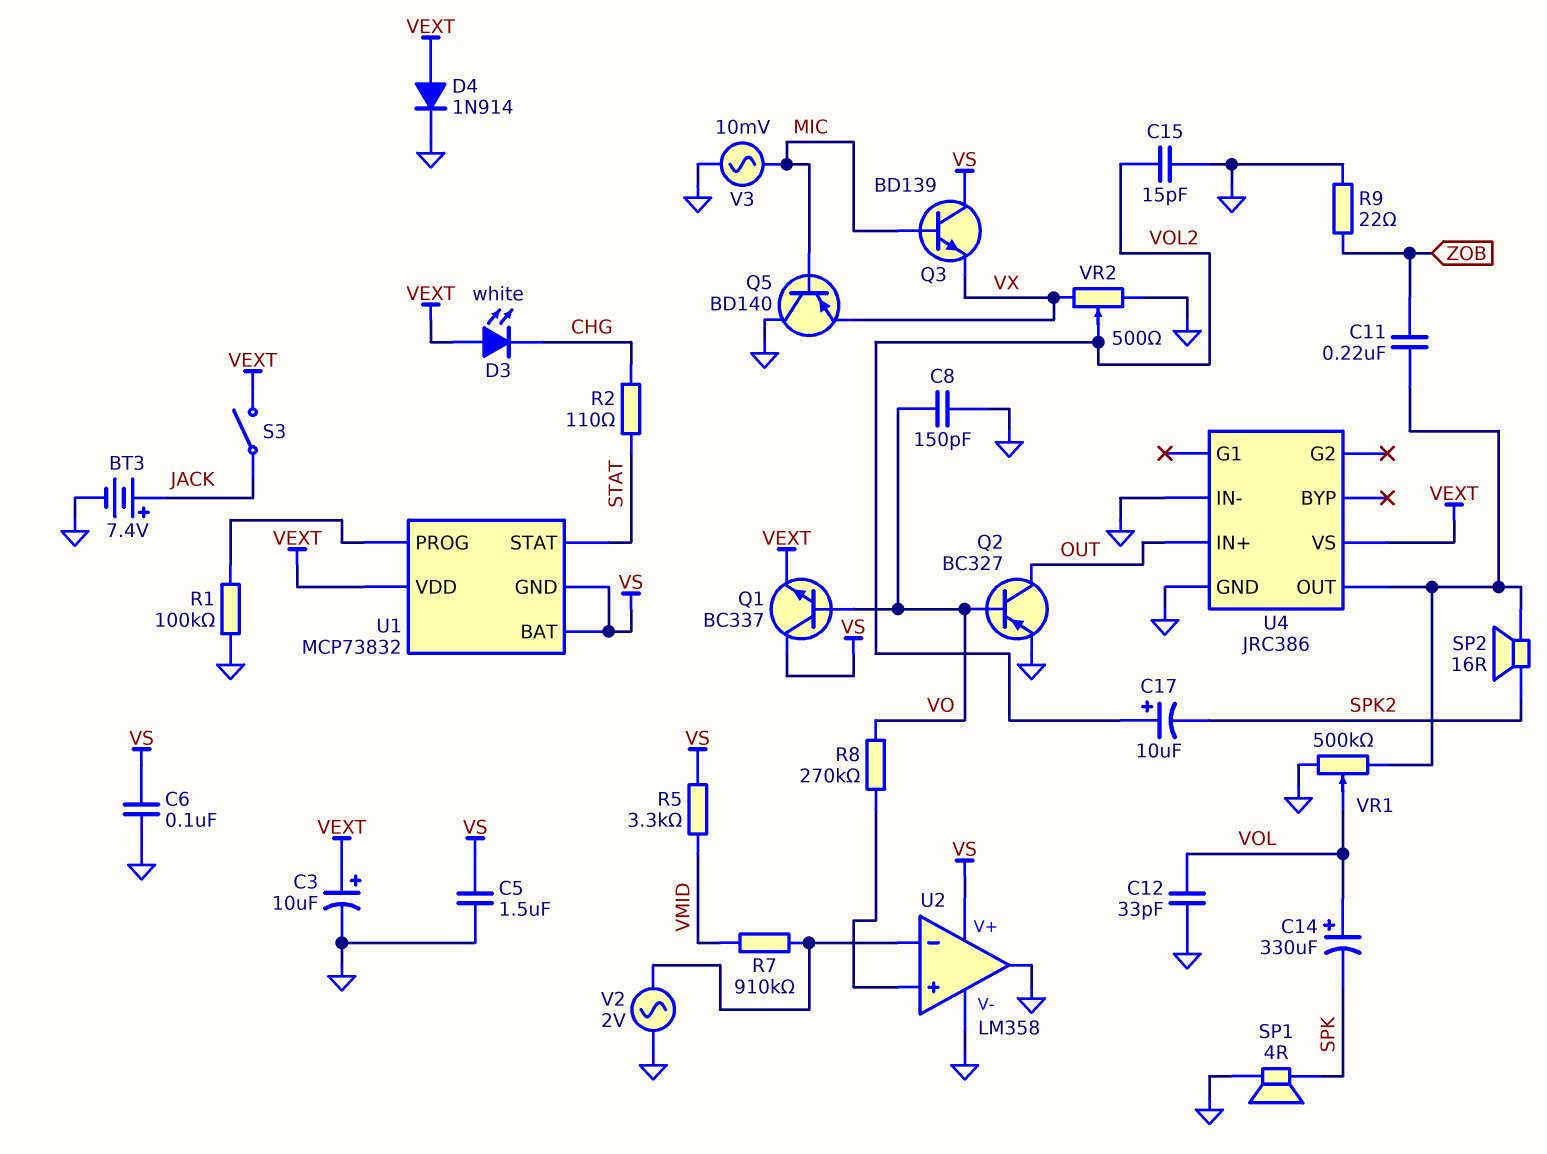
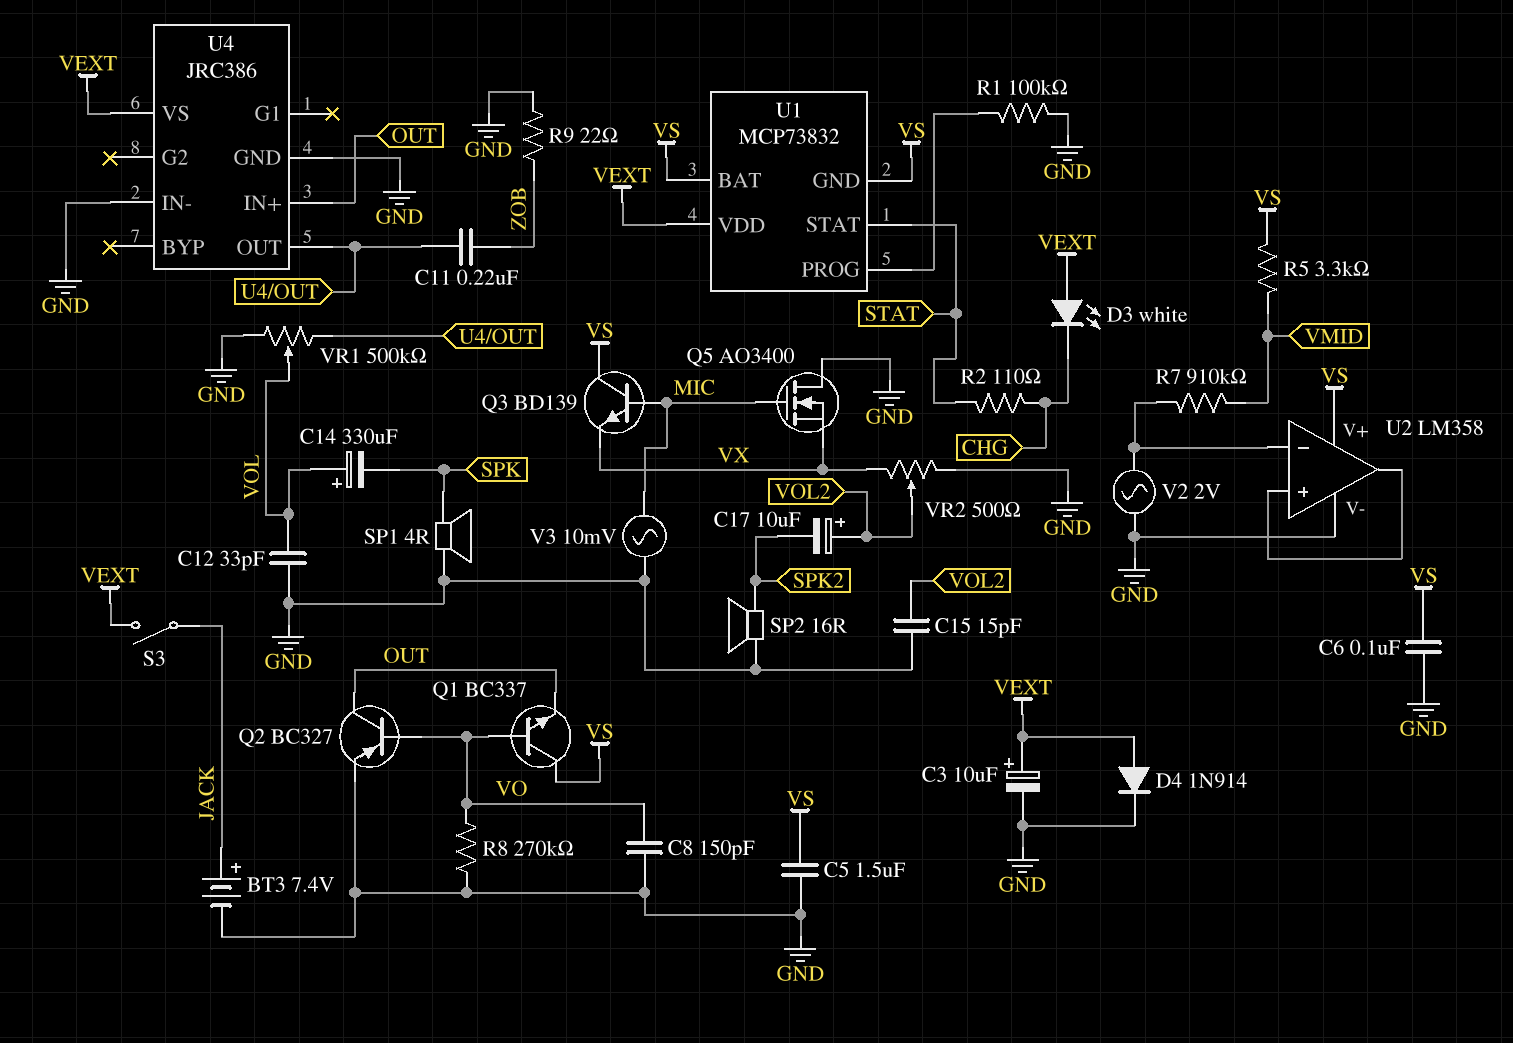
Q1: NPN BC337 (B VO, C VS, E VEXT) -> NPN BC337 (B VO, C VS, E OUT)
Q5: PNP BD140 (B MIC, C GND, E VX) -> NMOS AO3400 (G MIC, D GND, S VX)
R8: 270k (U2/in+, VO) -> 270k (GND, VO)
SP2: speaker 16R (SPK2, U4/OUT) -> speaker 16R (GND, SPK2)
U2 pin out: GND -> U2/in+

